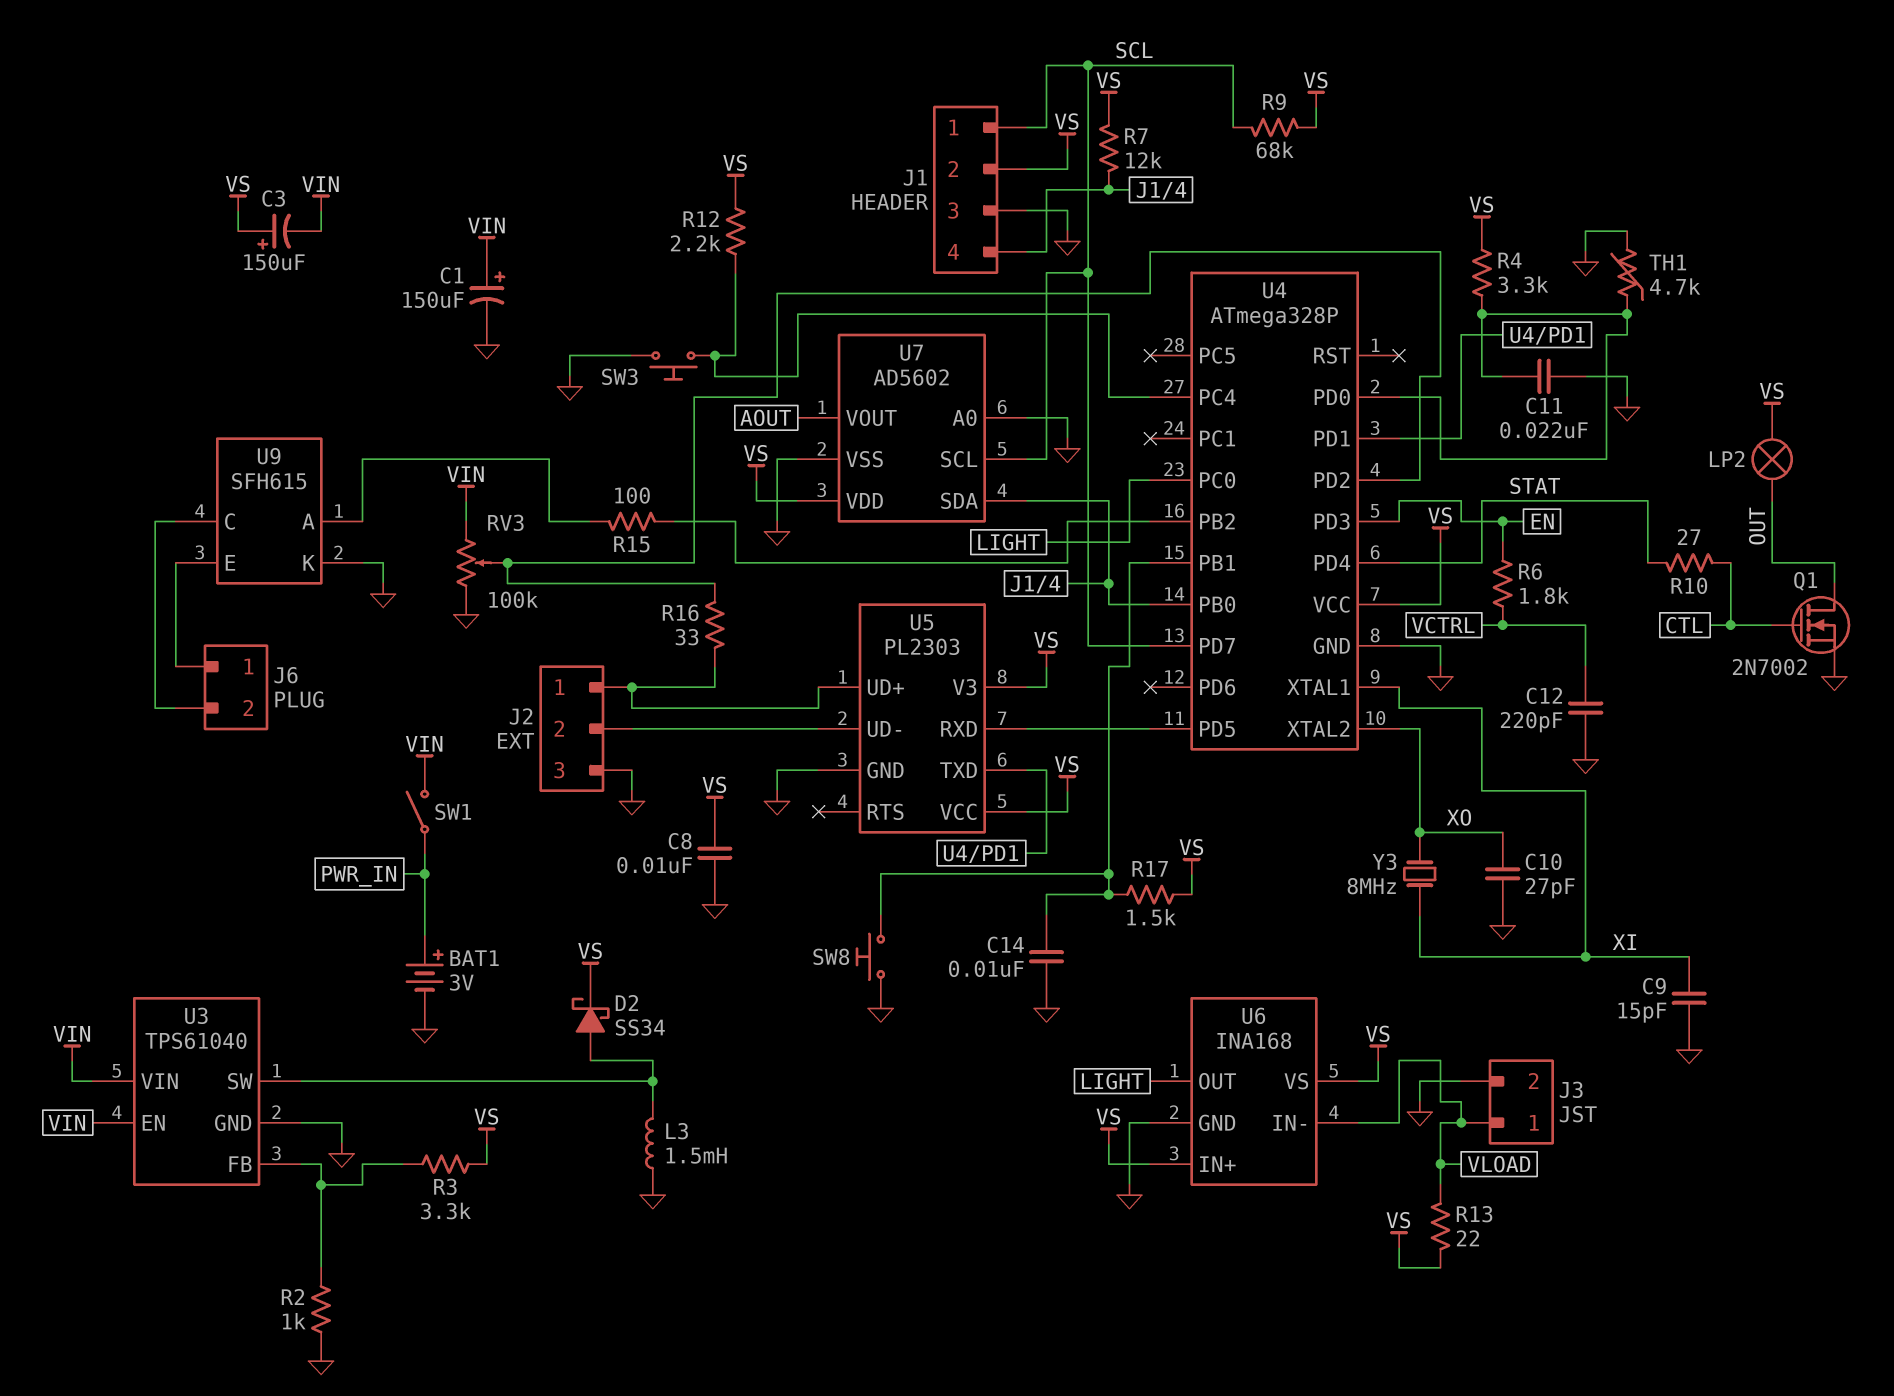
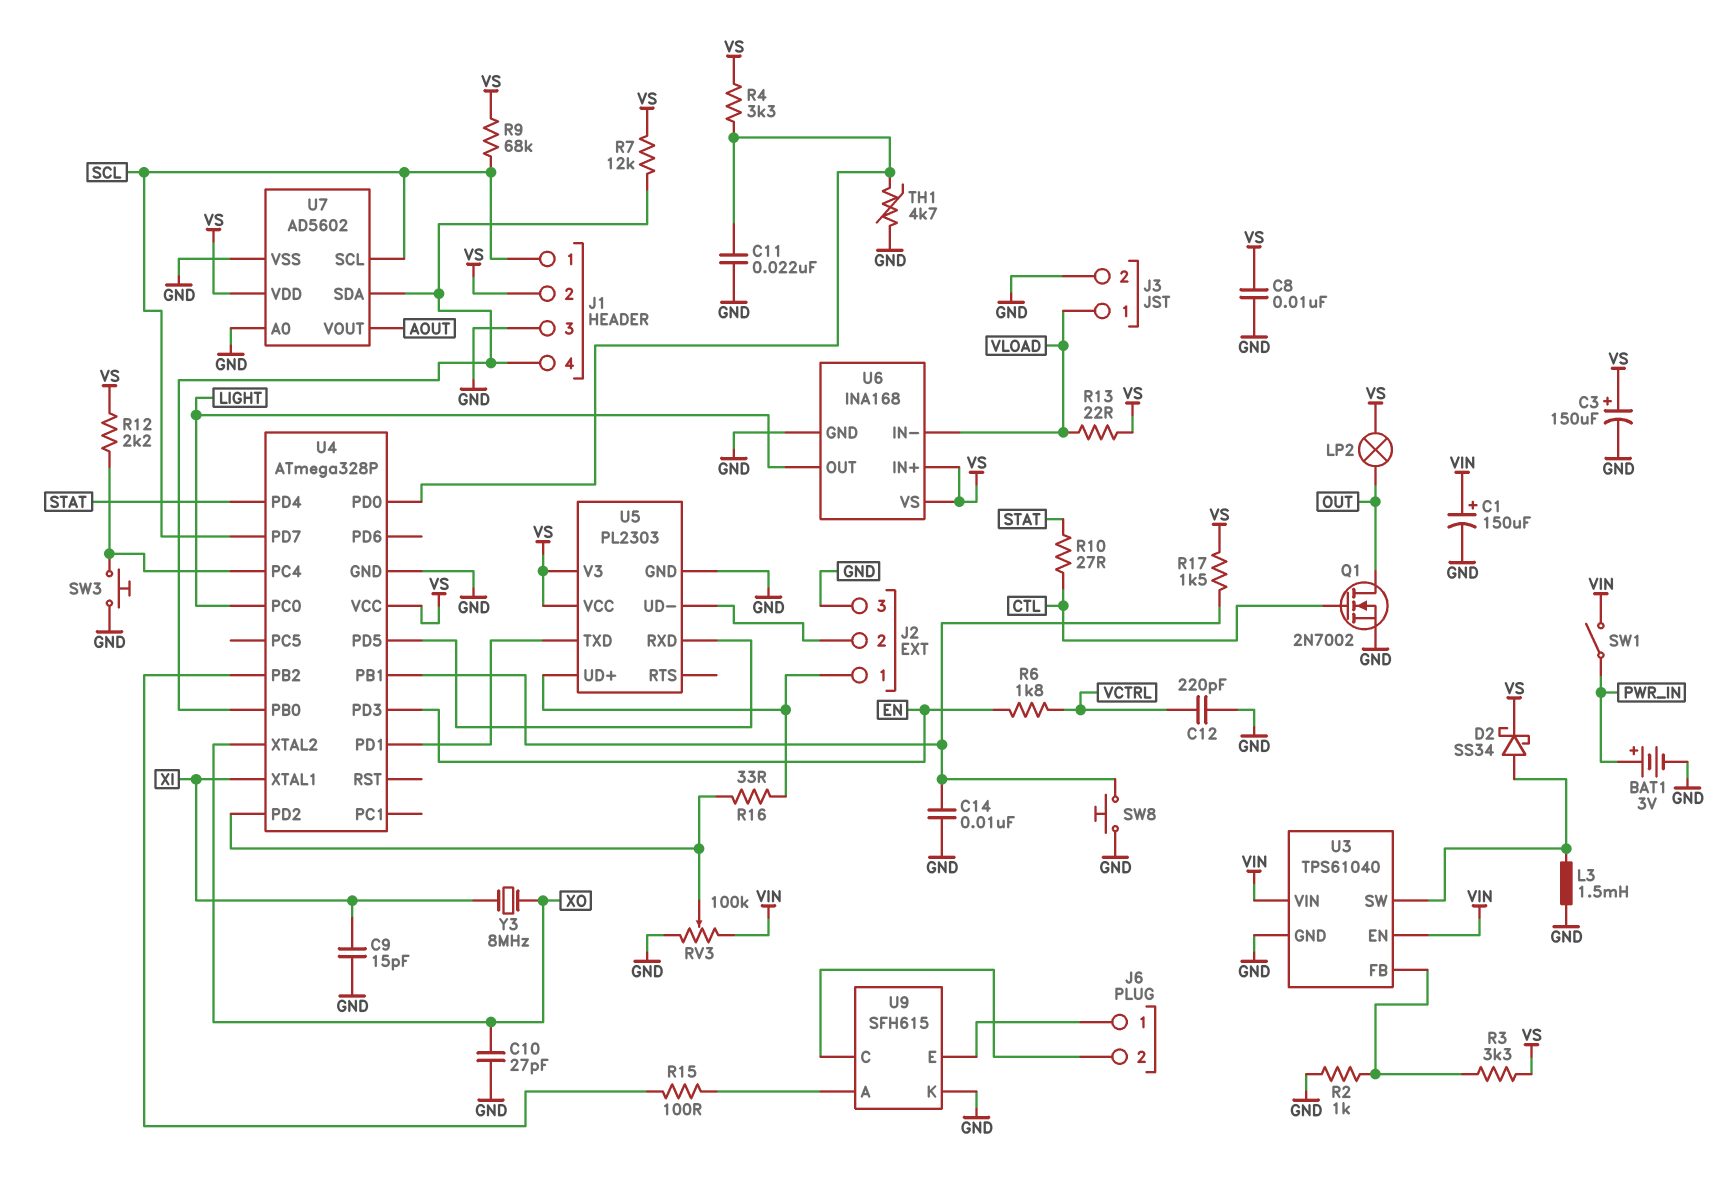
C3: 150uF (plus VS, minus VIN) -> 150uF (plus VS, minus GND)

